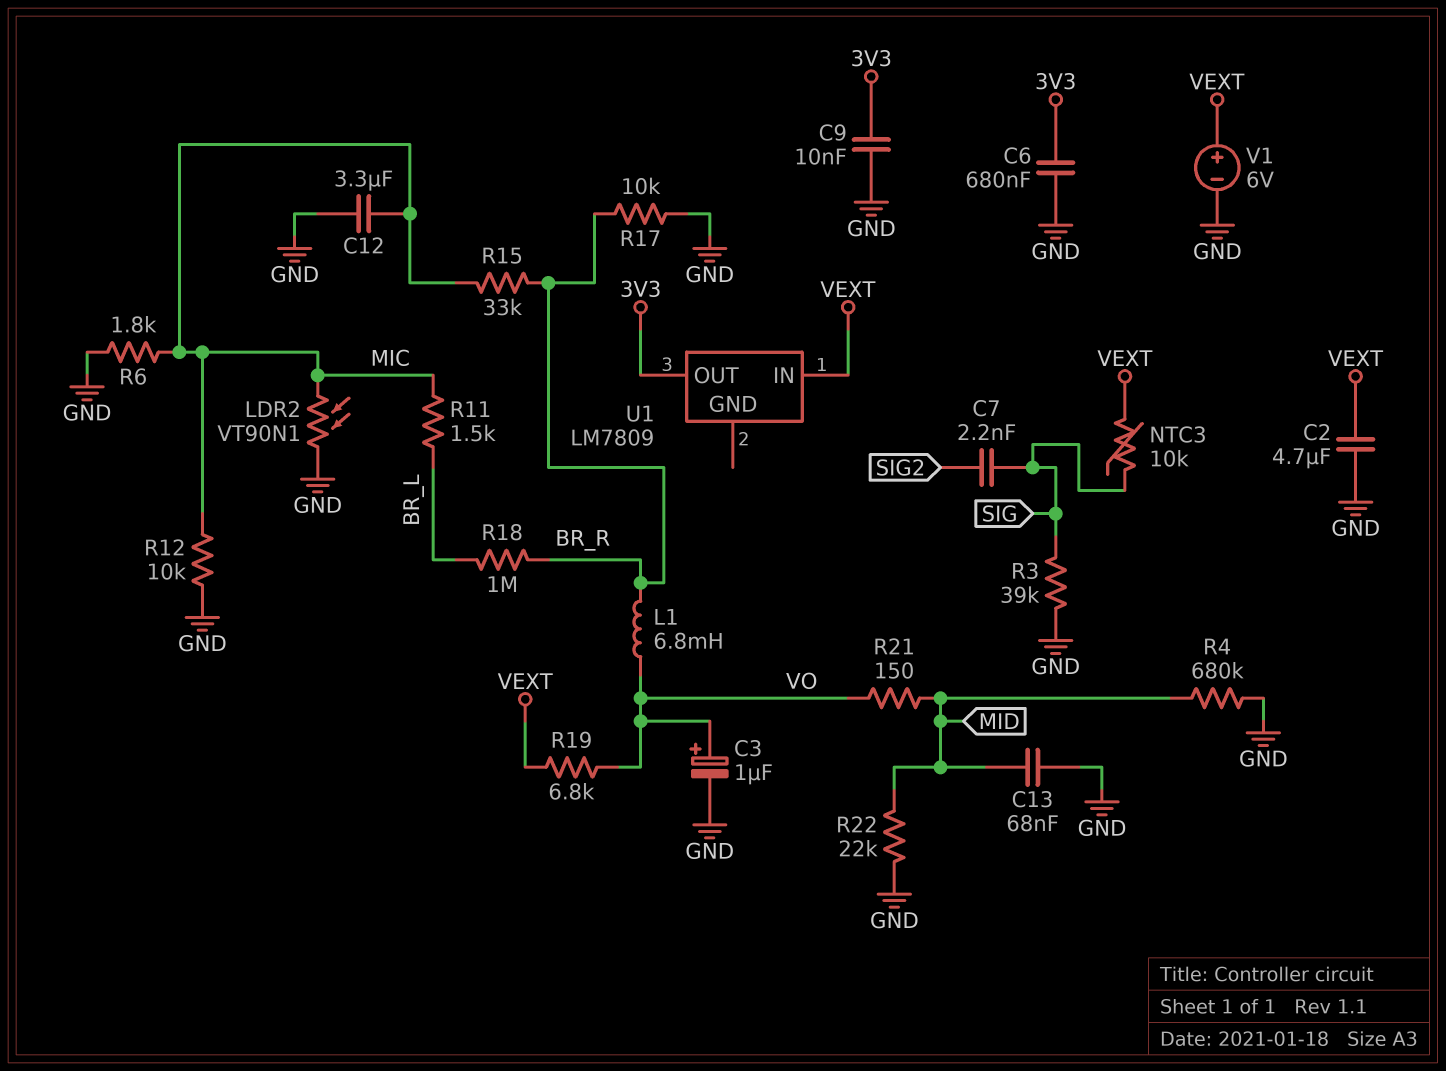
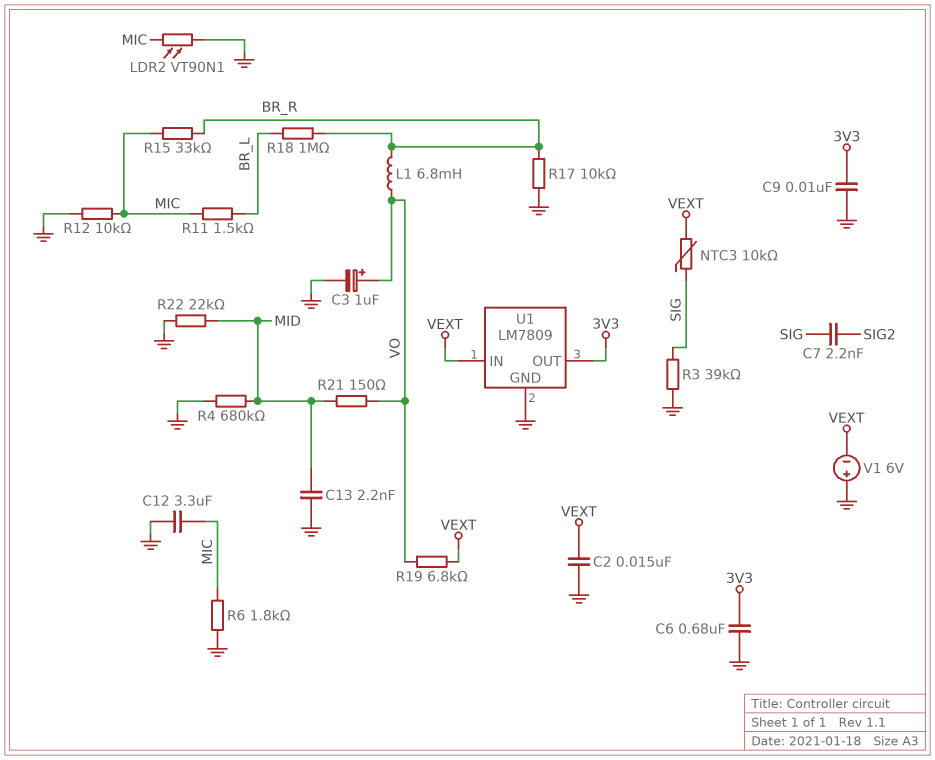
C2: 4.7uF (GND, VEXT) -> 15nF (GND, VEXT)
C13: 68nF (GND, MID) -> 2.2nF (GND, MID)
U1 pin GND: none -> GND
V1: 6V (plus VEXT, minus GND) -> 6V (plus GND, minus VEXT)

